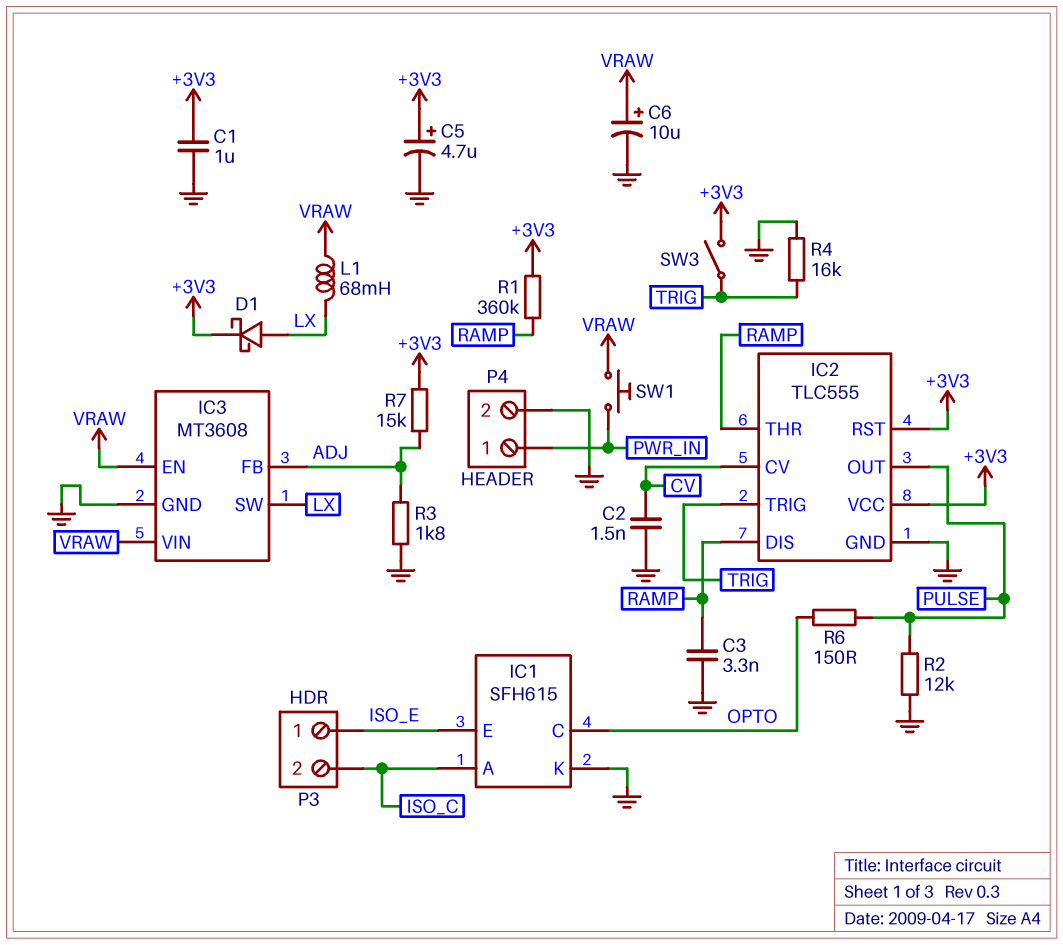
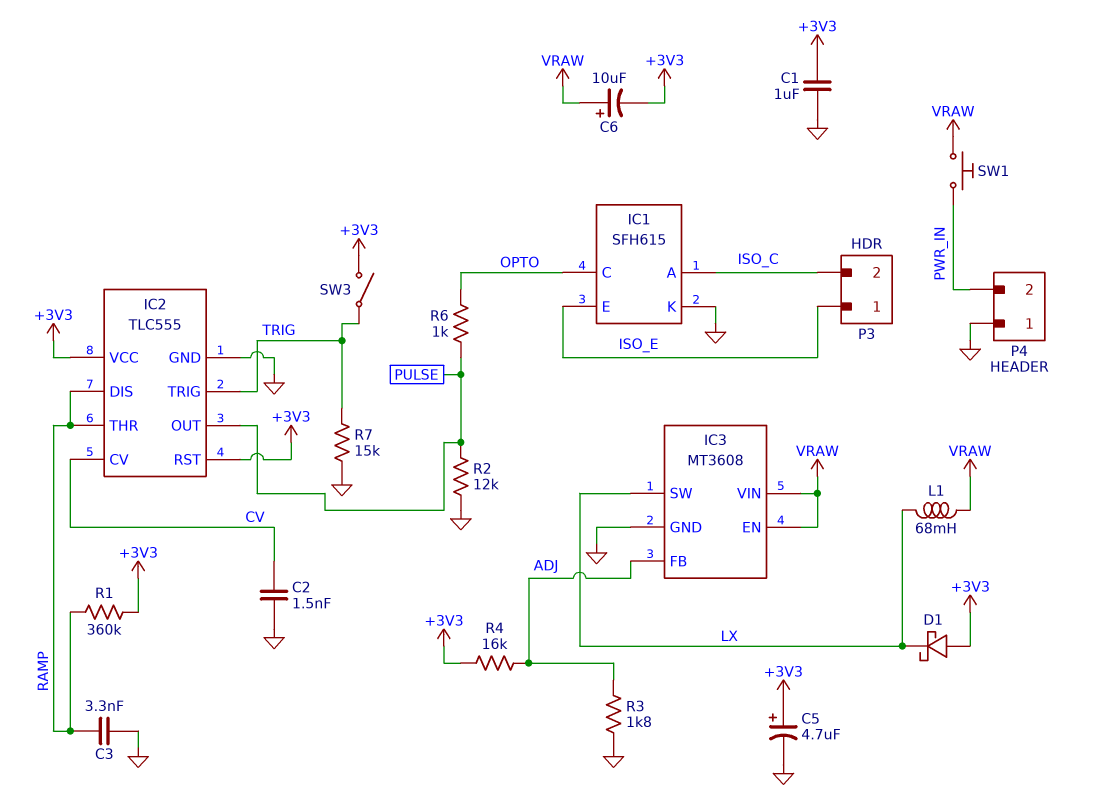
C6: 10uF (plus VRAW, minus GND) -> 10uF (plus VRAW, minus +3V3)
D1: schottky (A LX, K +3V3) -> schottky (A +3V3, K LX)
P4 pin 1: PWR_IN -> GND
P4 pin 2: GND -> PWR_IN
R4: 16k (GND, TRIG) -> 16k (+3V3, ADJ)
R6: 150 (OPTO, PULSE) -> 1k (OPTO, PULSE)
R7: 15k (+3V3, ADJ) -> 15k (GND, TRIG)

